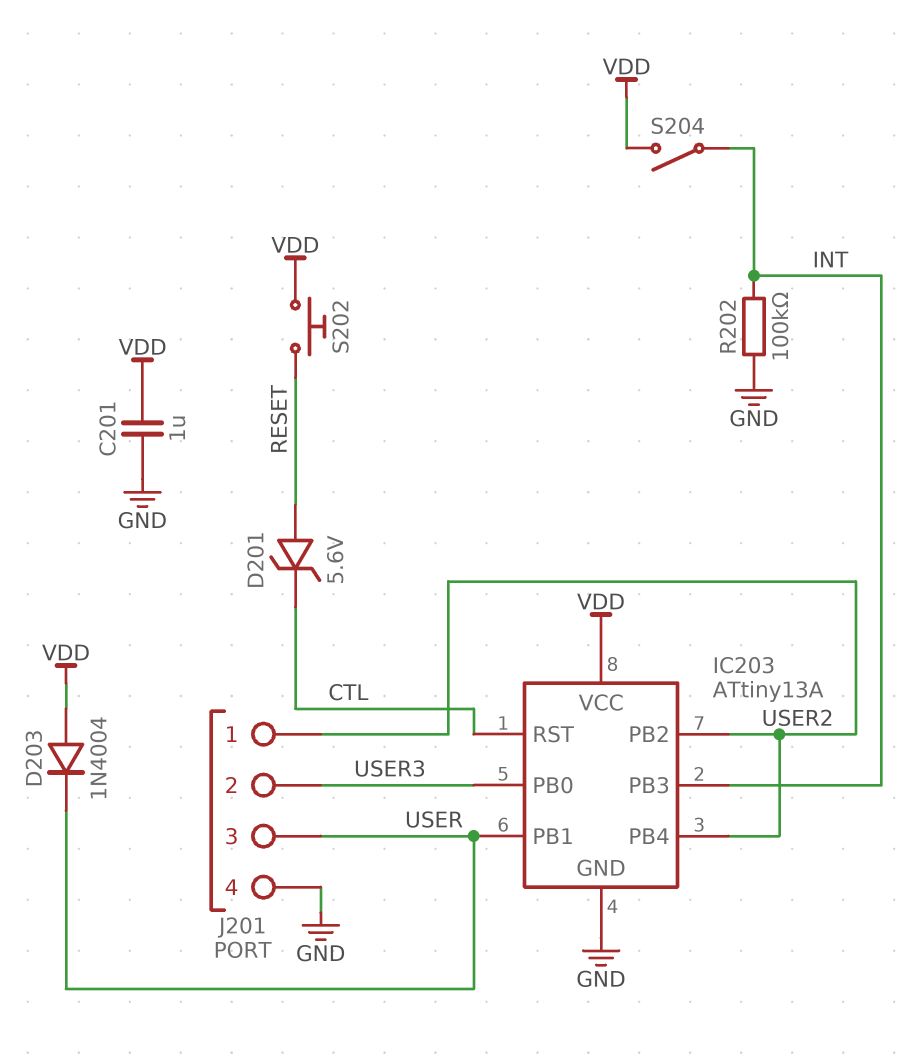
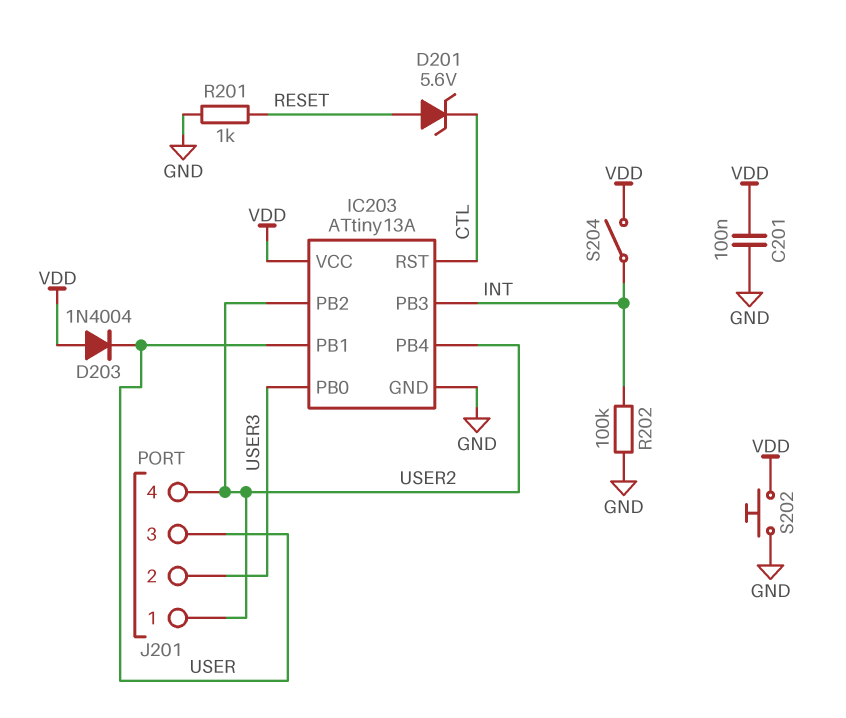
C201: 1uF (GND, VDD) -> 100nF (GND, VDD)
J201 pin 4: GND -> USER2
R201: none -> 1k (GND, RESET)
S202: button (RESET, VDD) -> button (GND, VDD)

